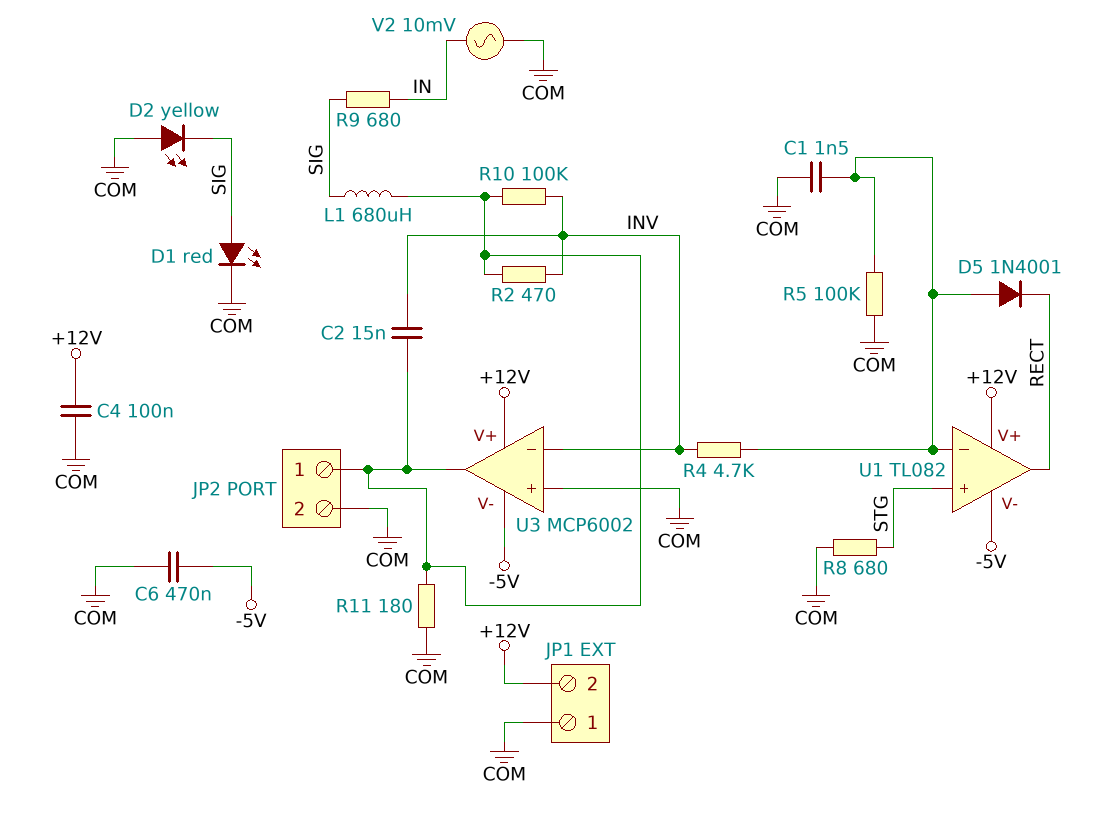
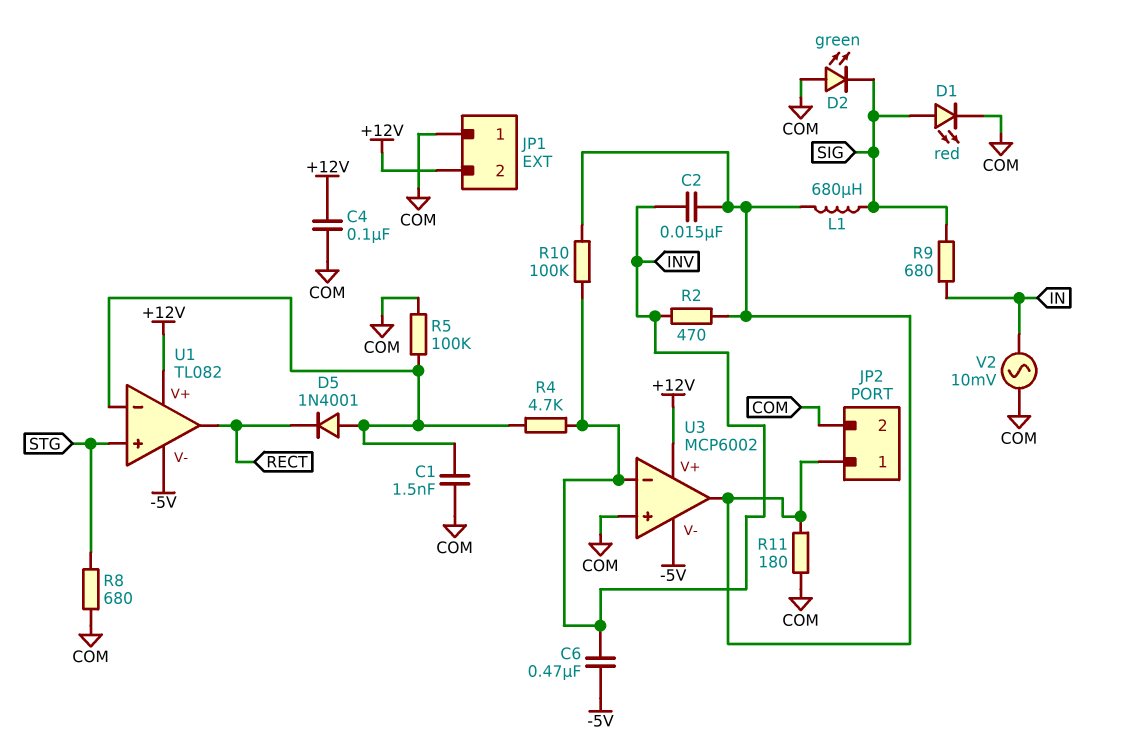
C6: 470nF (-5V, COM) -> 470nF (-5V, INV)
D2: LED yellow (A COM, K SIG) -> LED green (A COM, K SIG)

